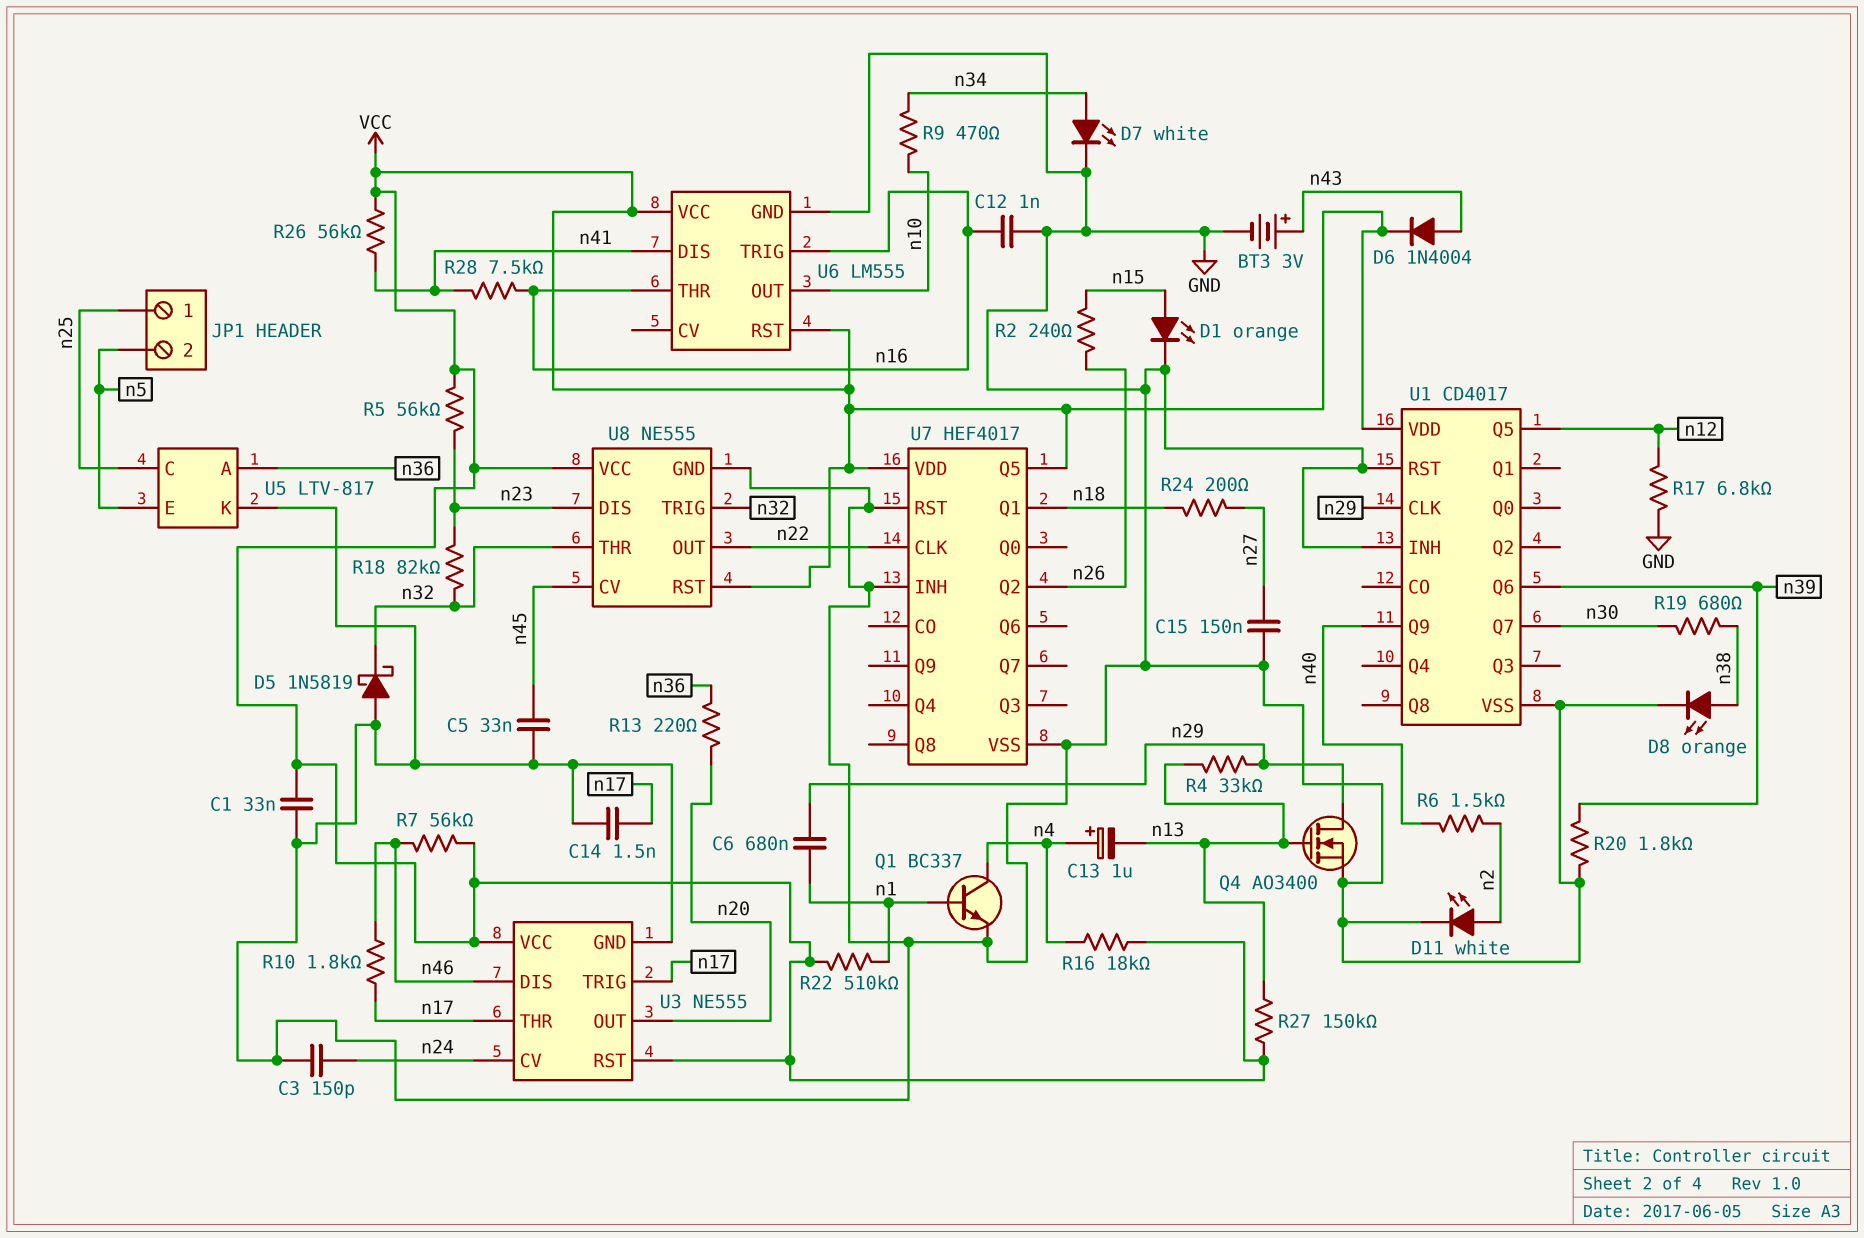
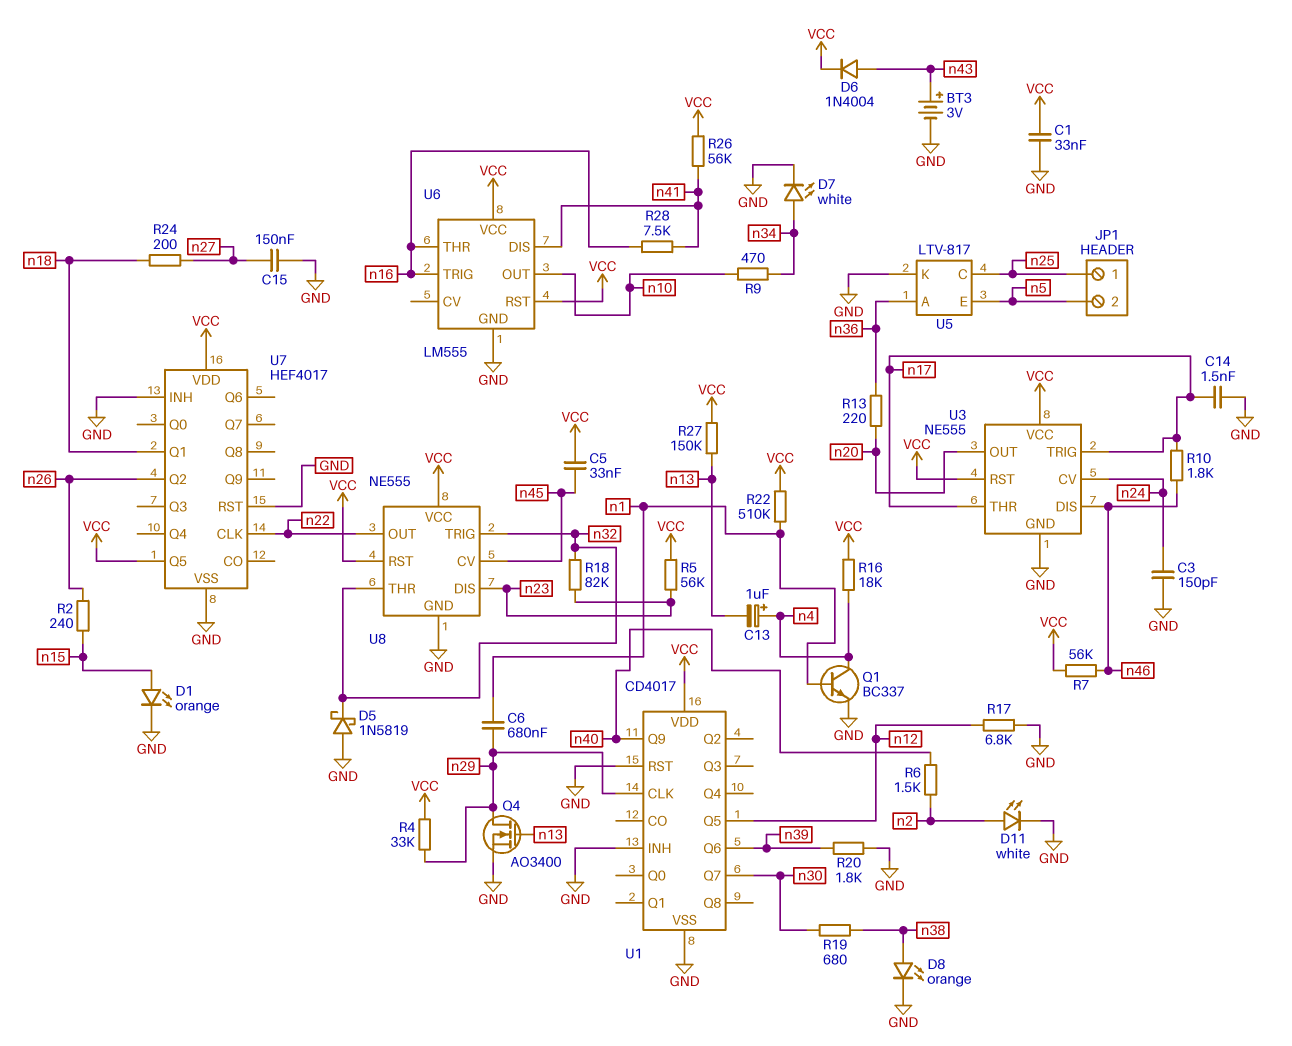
C5: 33nF (GND, n45) -> 33nF (VCC, n45)
C12: 1nF (GND, n16) -> none
R4: 33k (n13, n29) -> 33k (VCC, n29)

